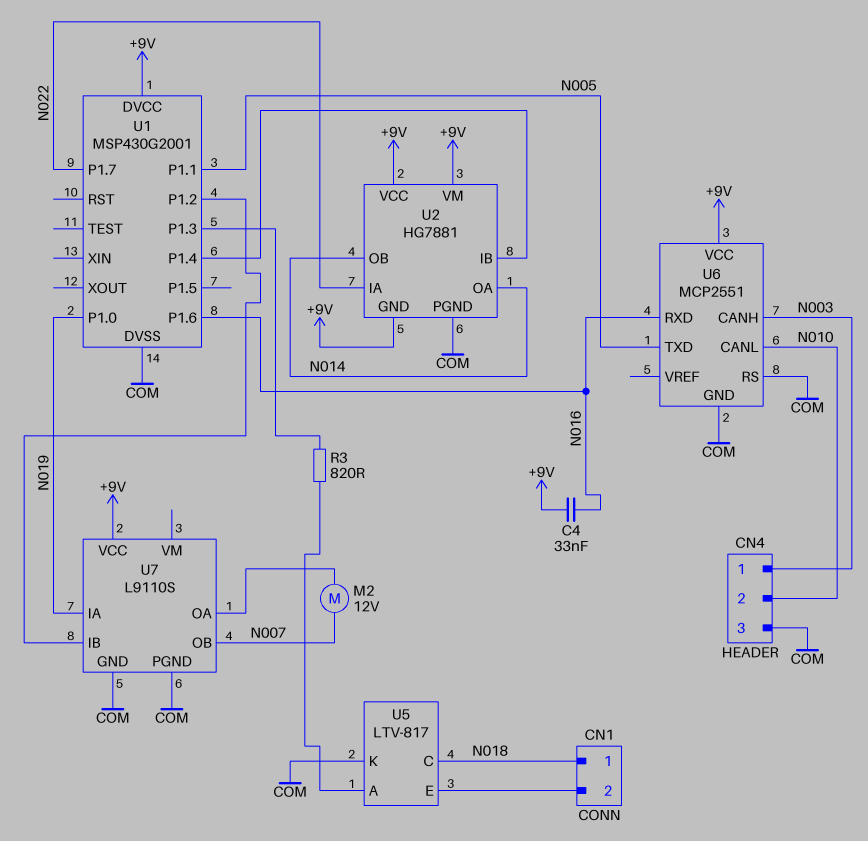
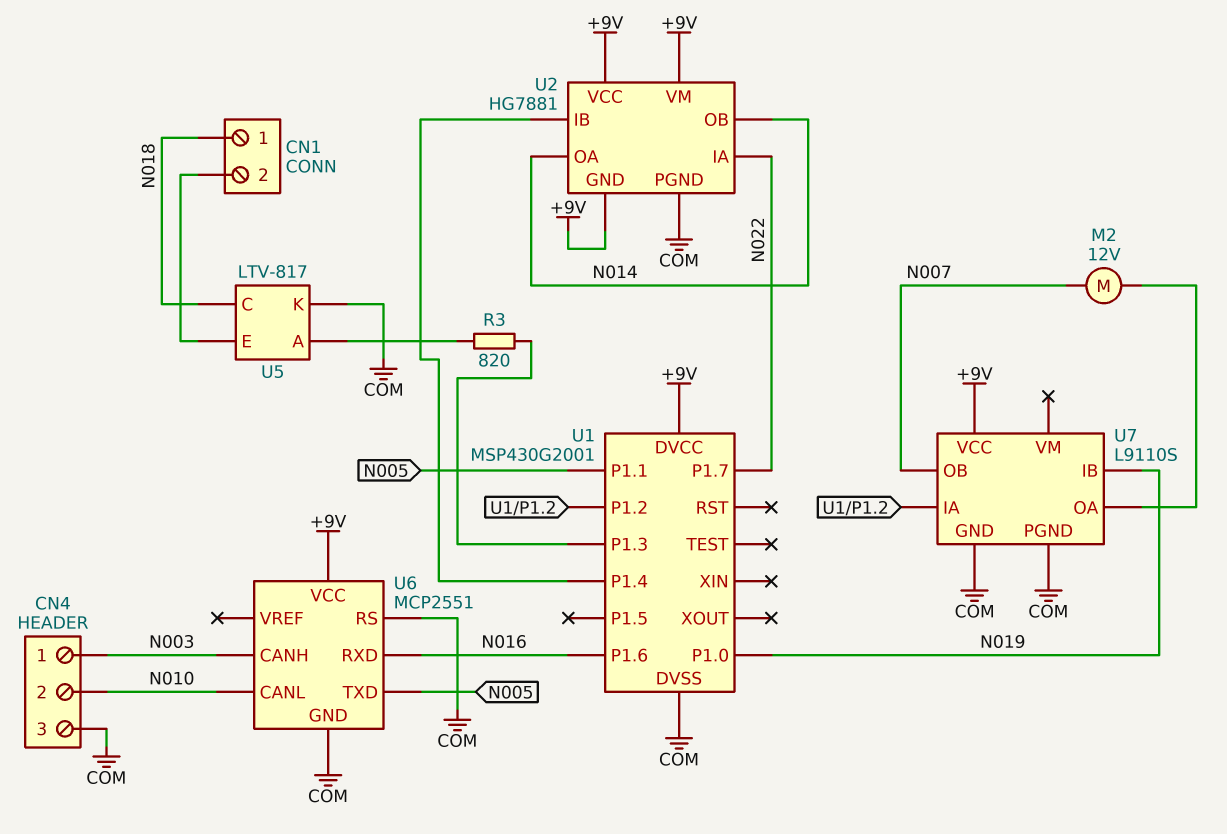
C4: 33nF (+9V, N016) -> none
U7 pin IA: N019 -> U1/P1.2
U7 pin IB: U1/P1.2 -> N019

